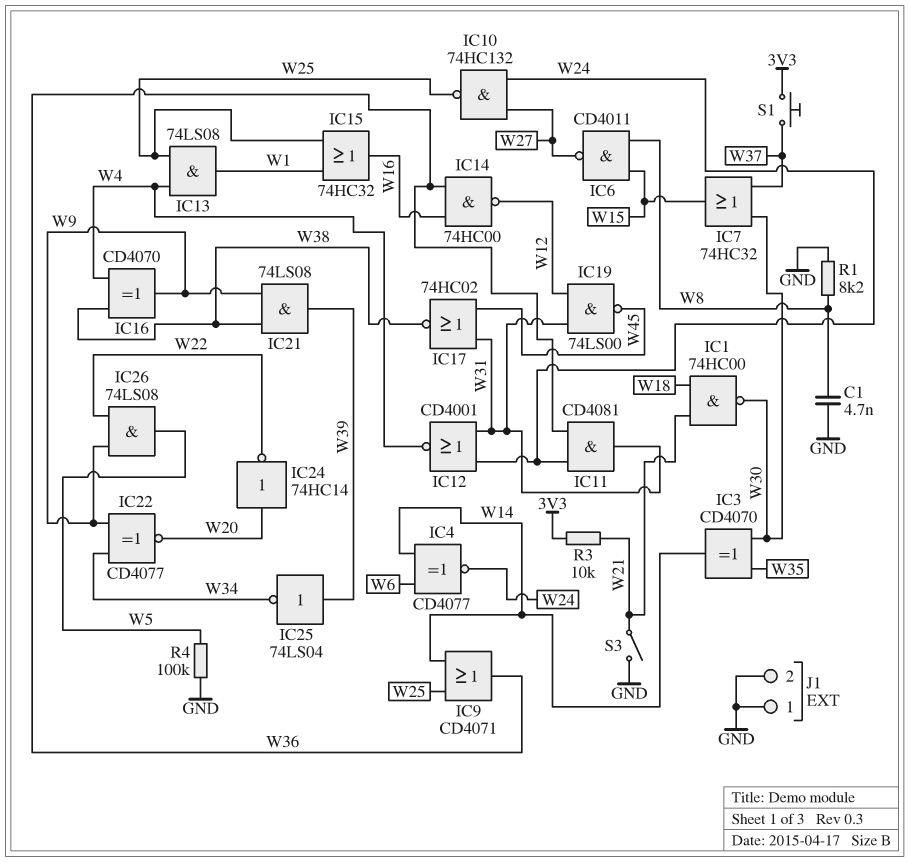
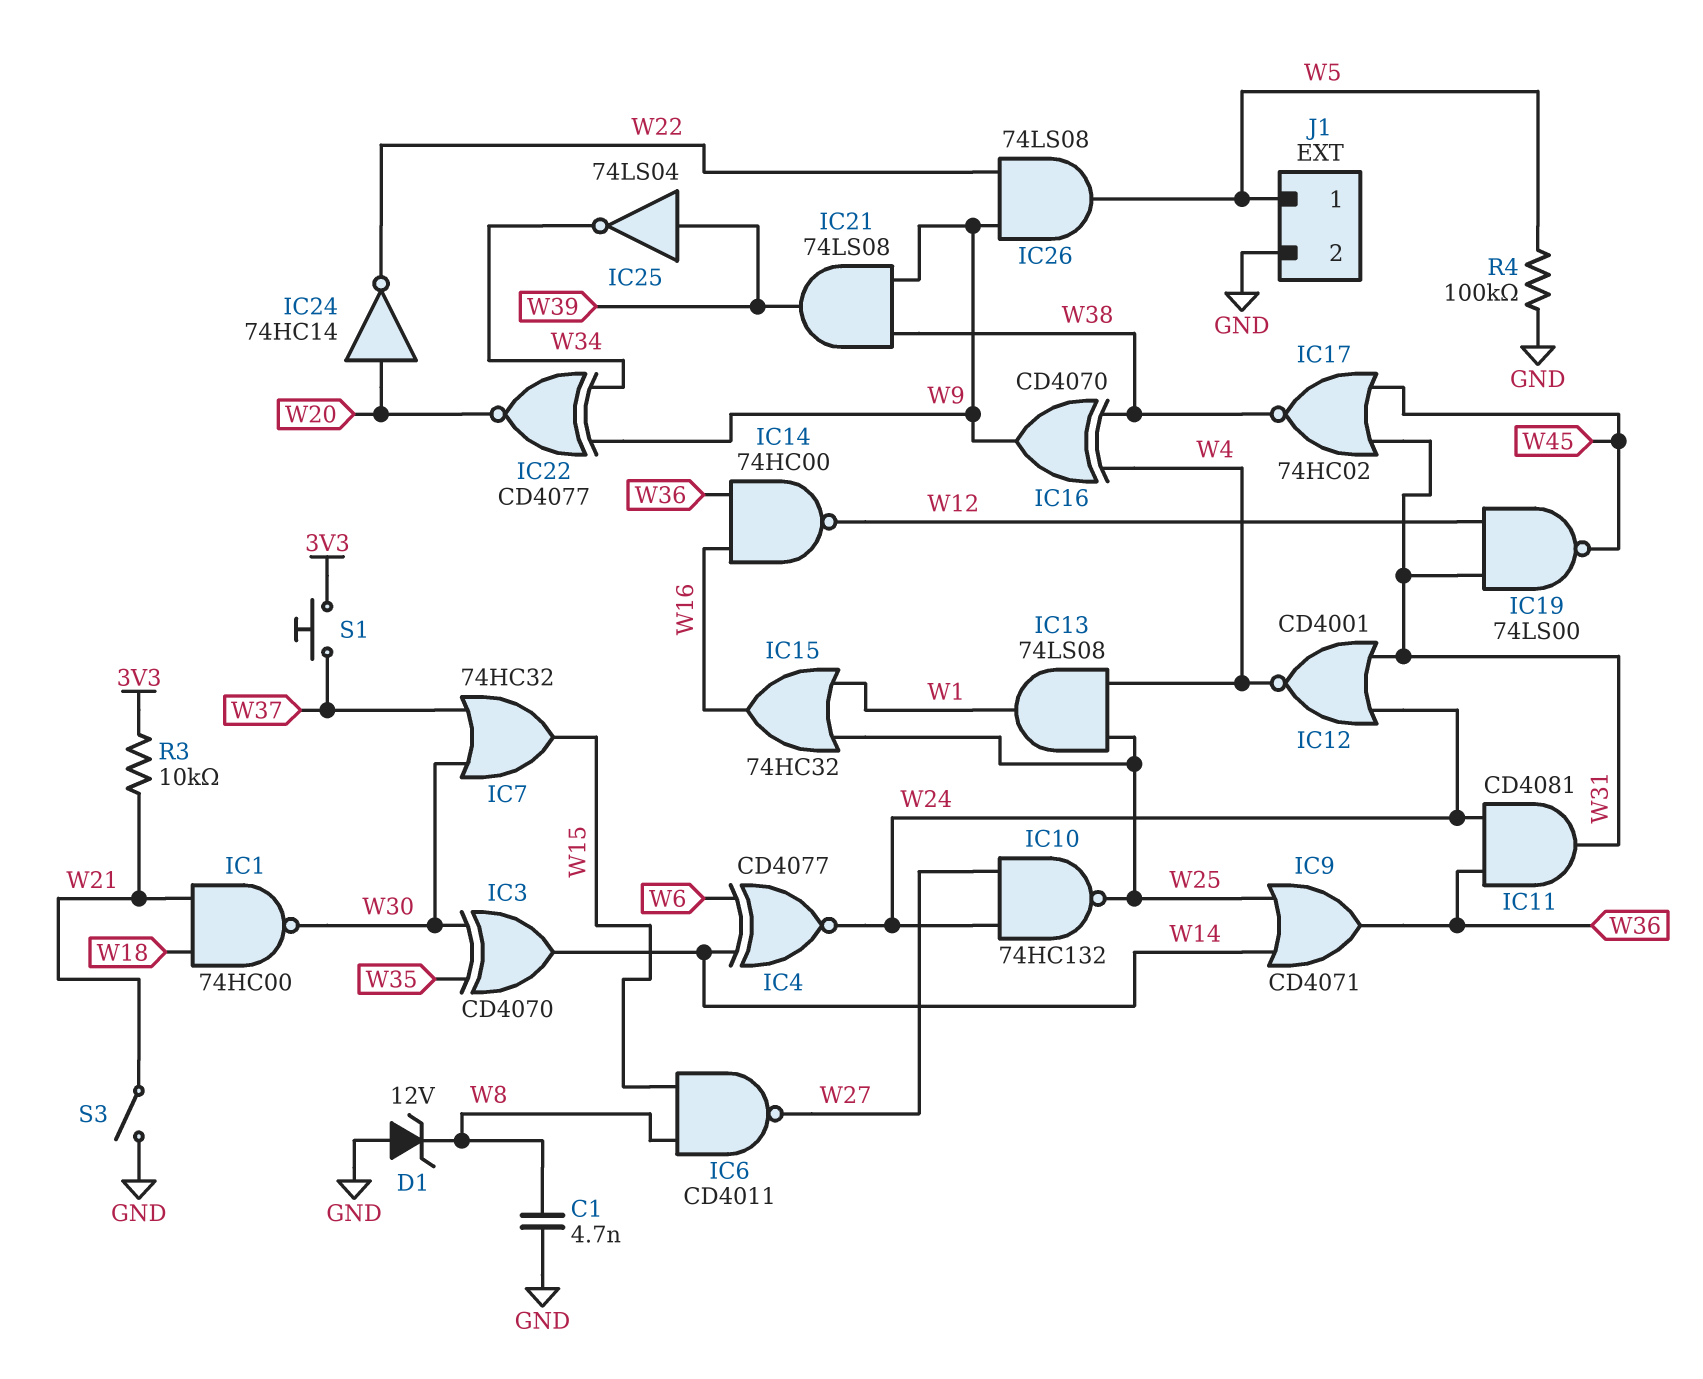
D1: none -> zener 12V (A GND, K W8)
J1 pin 1: GND -> W5
R1: 8.2k (GND, W8) -> none

